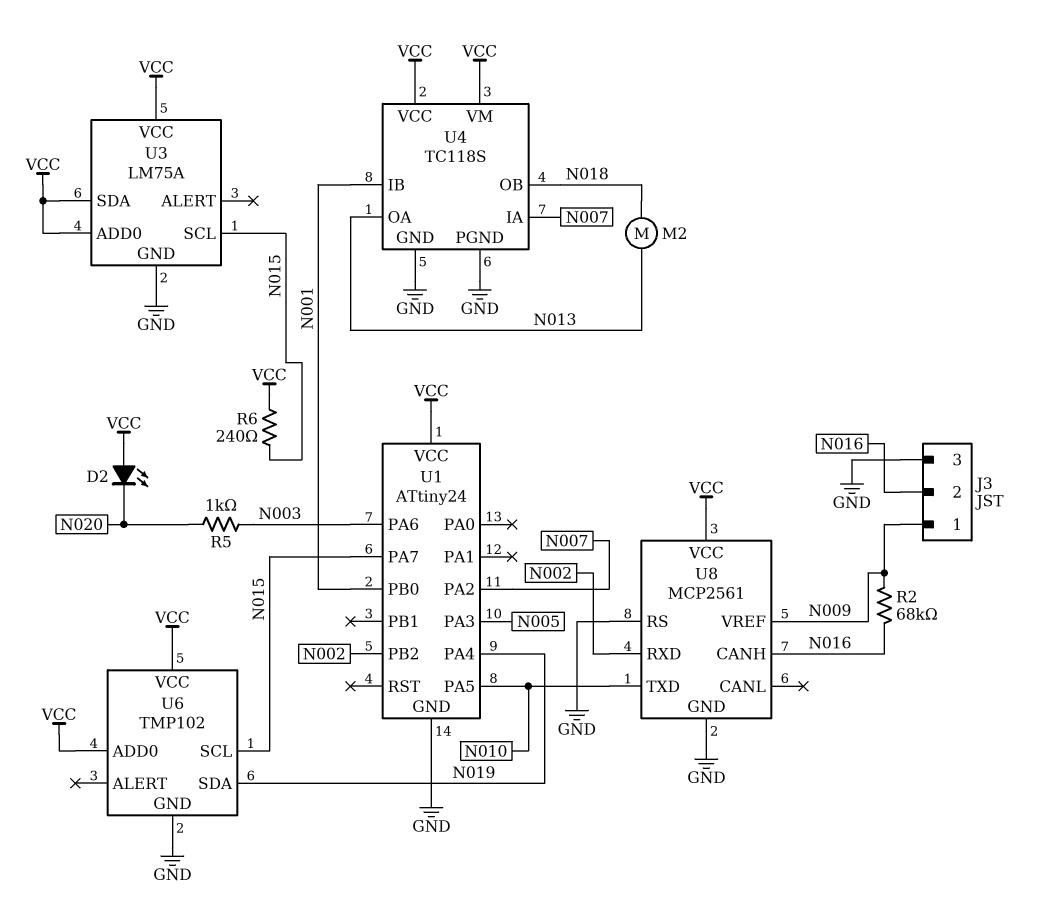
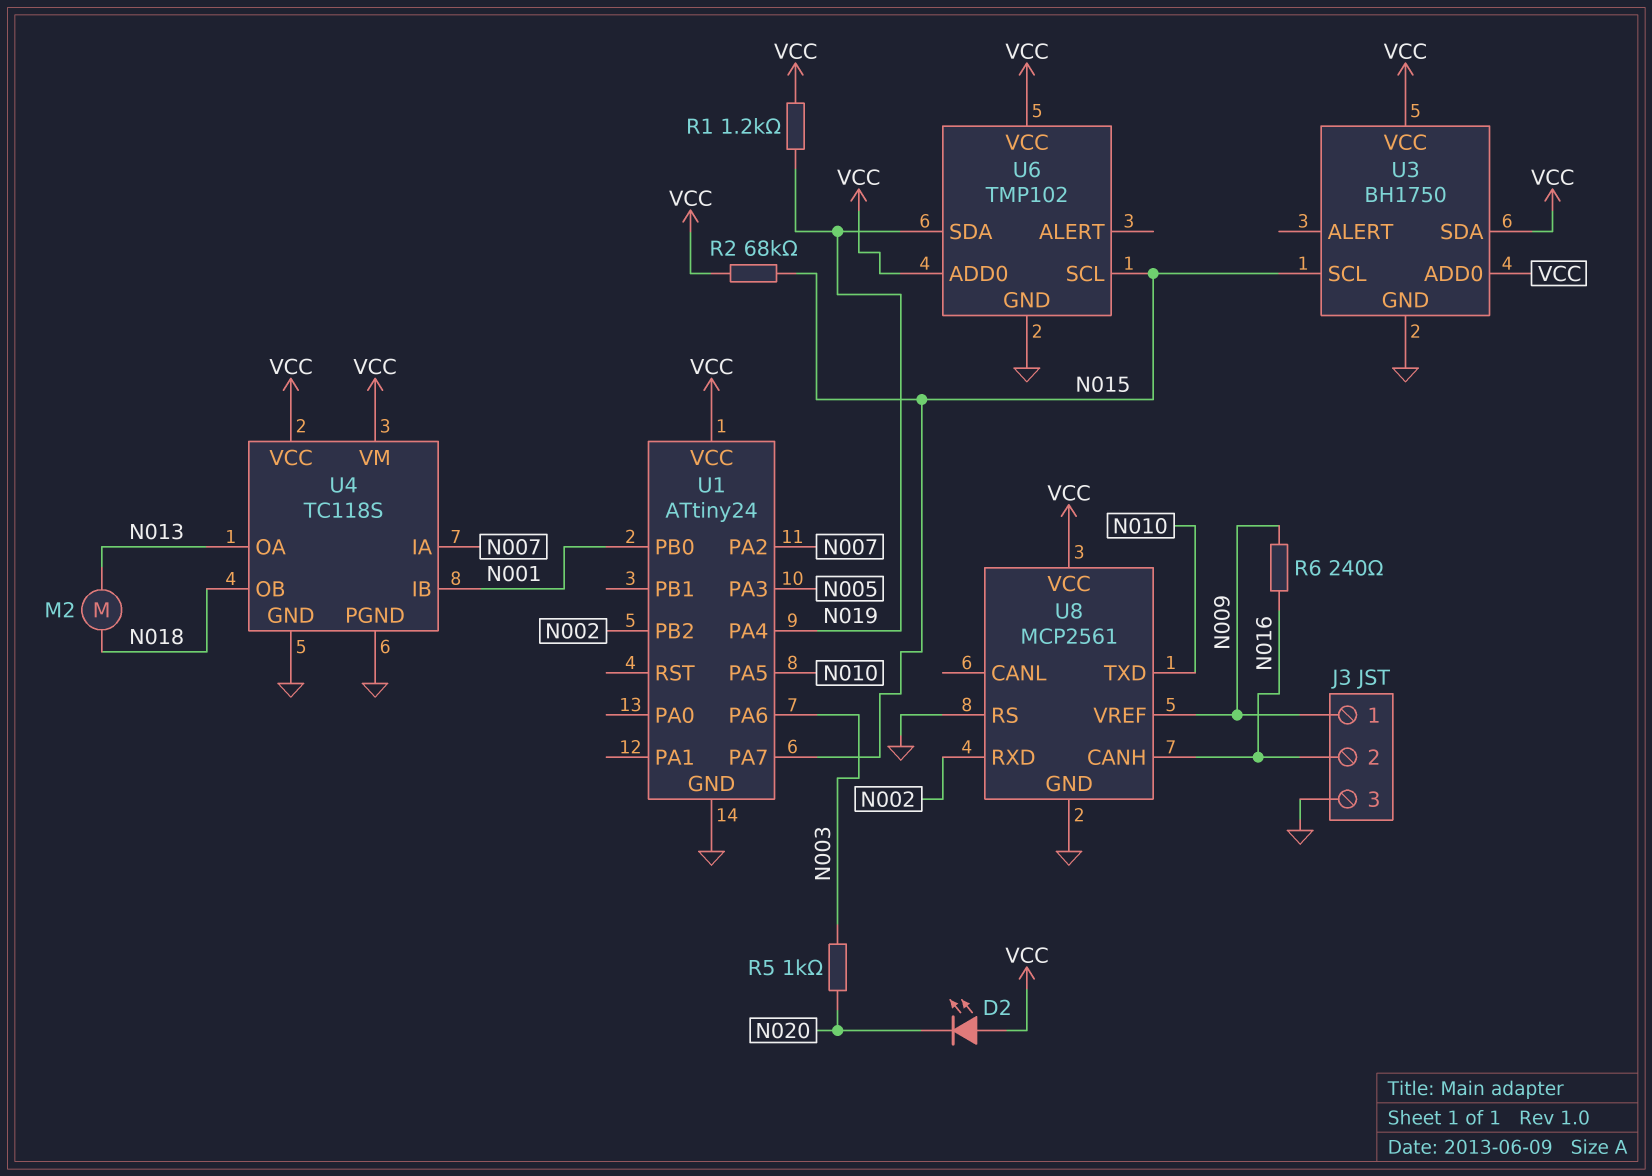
R1: none -> 1.2k (N019, VCC)
R2: 68k (N009, N016) -> 68k (N015, VCC)
R6: 240 (N015, VCC) -> 240 (N009, N016)
U3: LM75A -> BH1750

